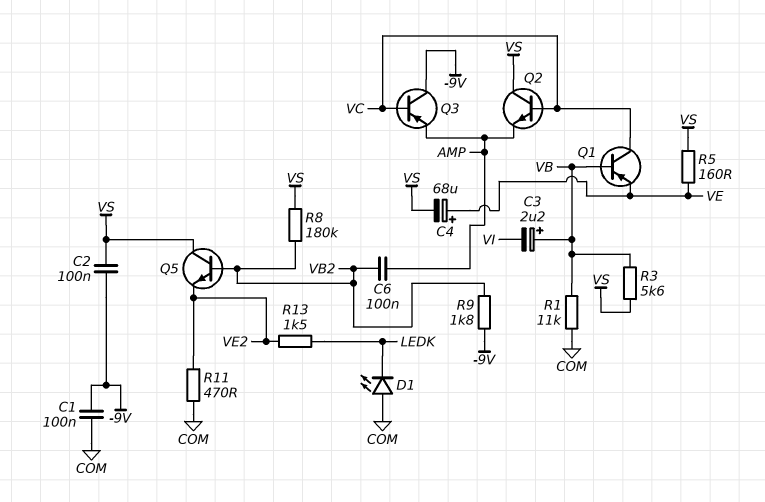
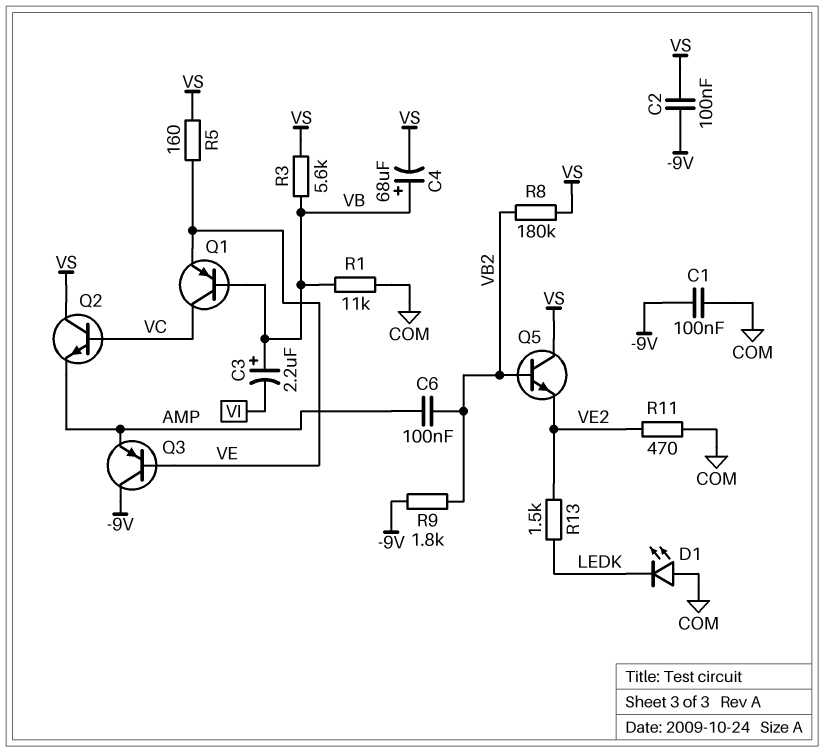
C4: 68uF (plus VE, minus VS) -> 68uF (plus VB, minus VS)
Q3: PNP (B VC, C -9V, E AMP) -> PNP (B VE, C -9V, E AMP)

